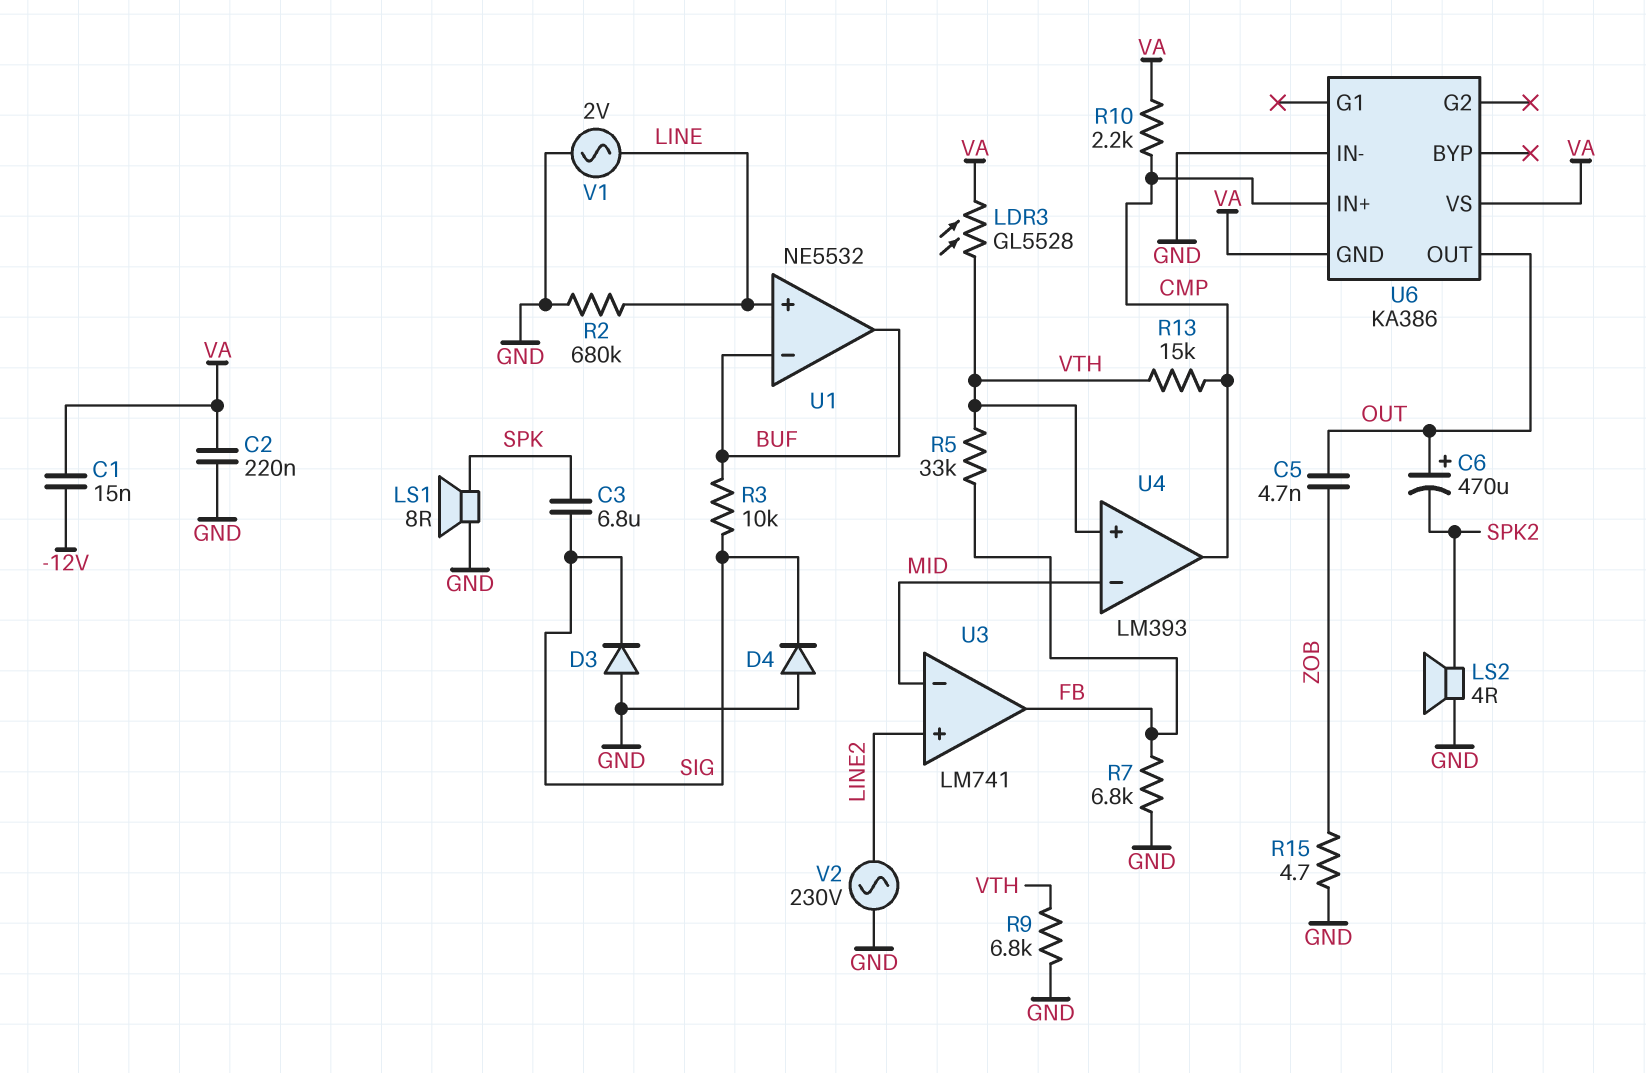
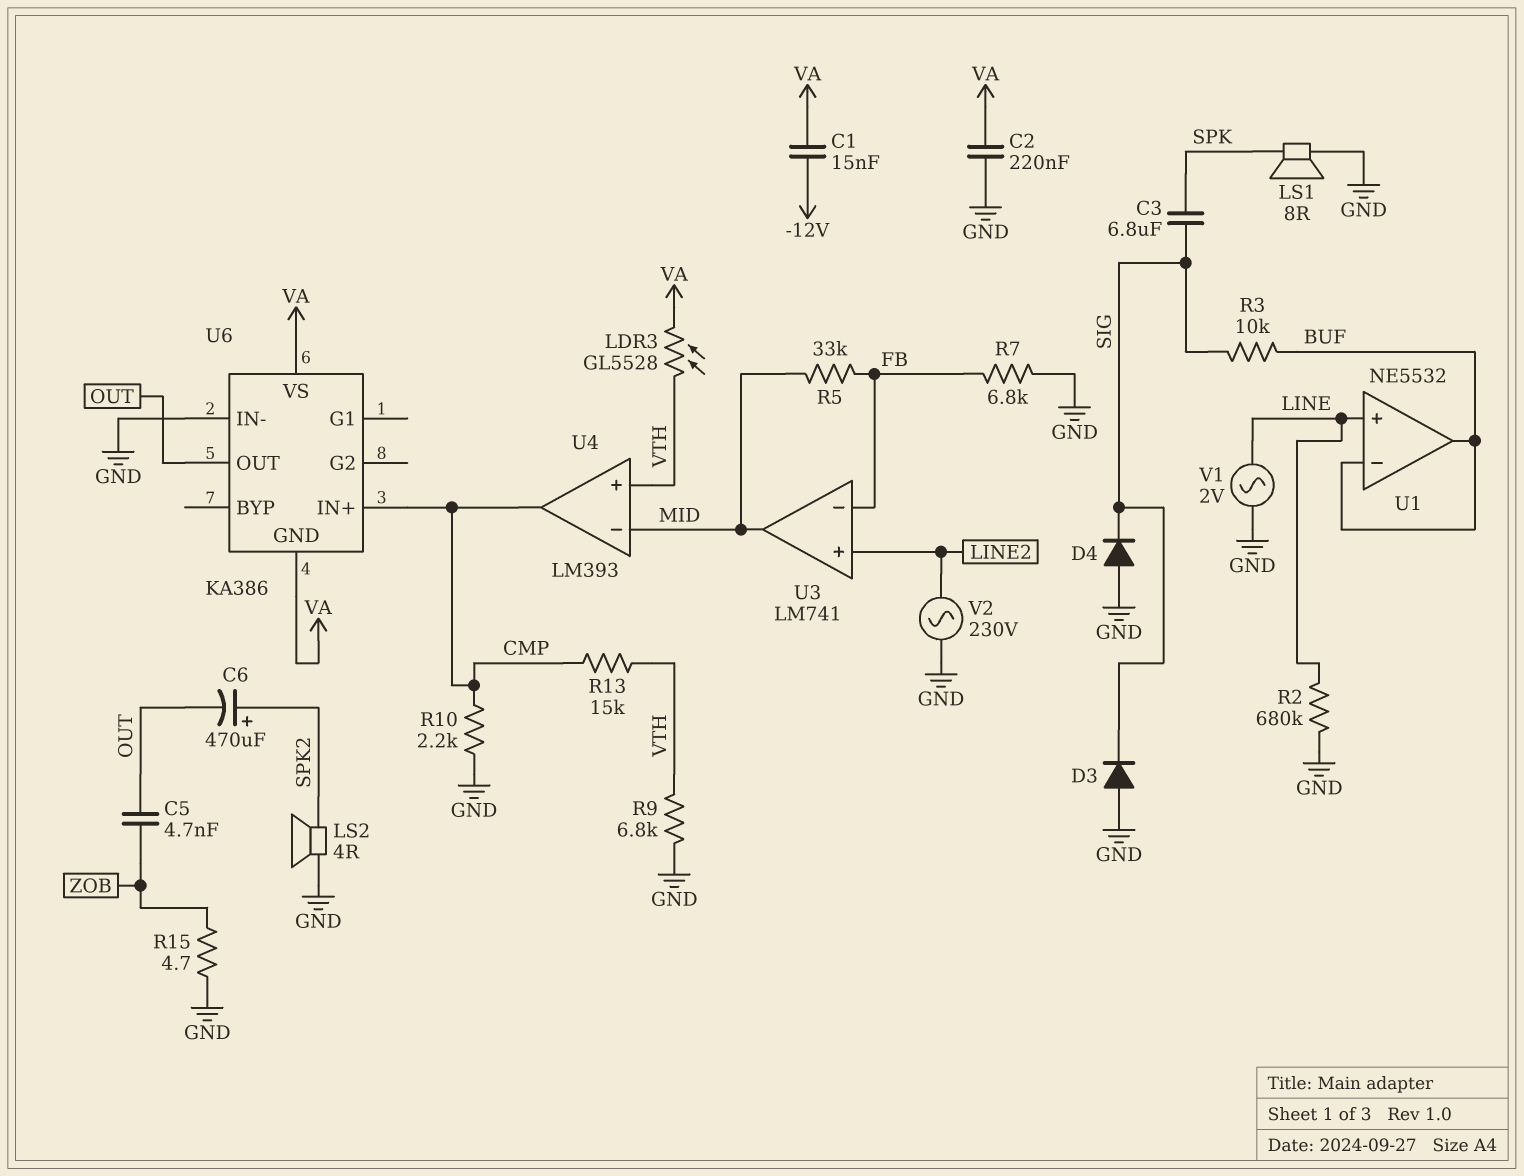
C6: 470uF (plus OUT, minus SPK2) -> 470uF (plus SPK2, minus OUT)
R5: 33k (FB, VTH) -> 33k (FB, MID)
R10: 2.2k (CMP, VA) -> 2.2k (CMP, GND)
U3 pin in-: MID -> FB
U3 pin out: FB -> MID

